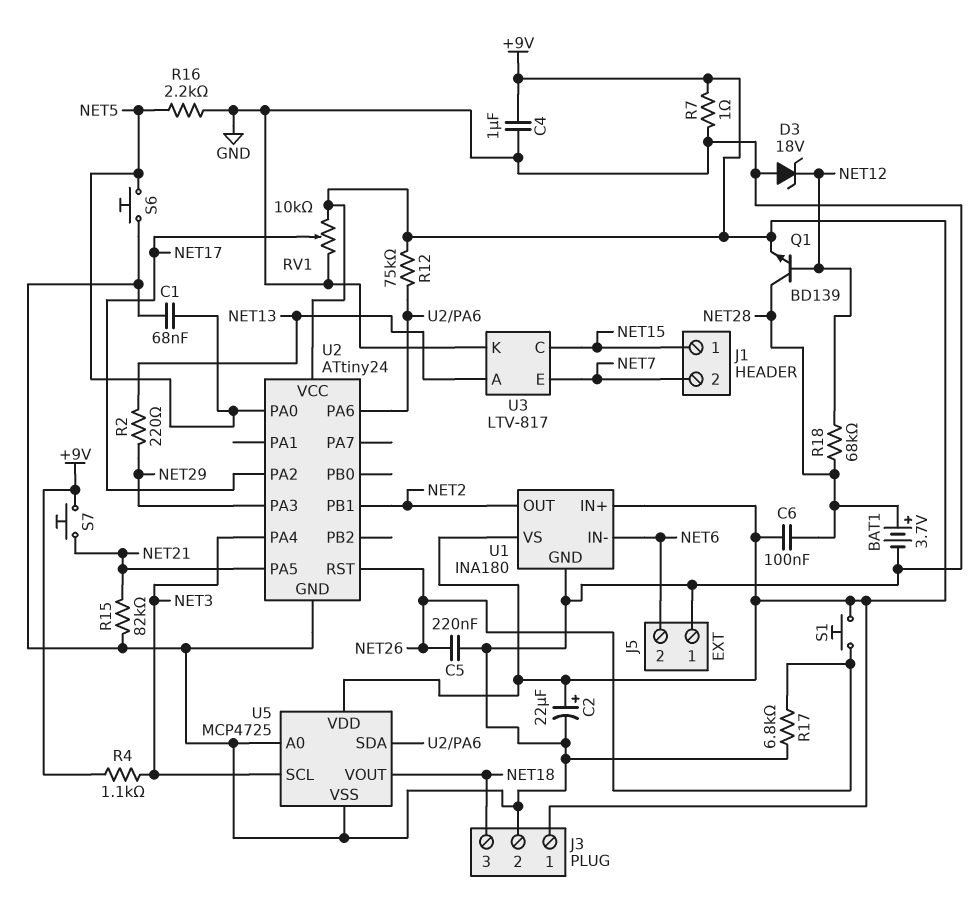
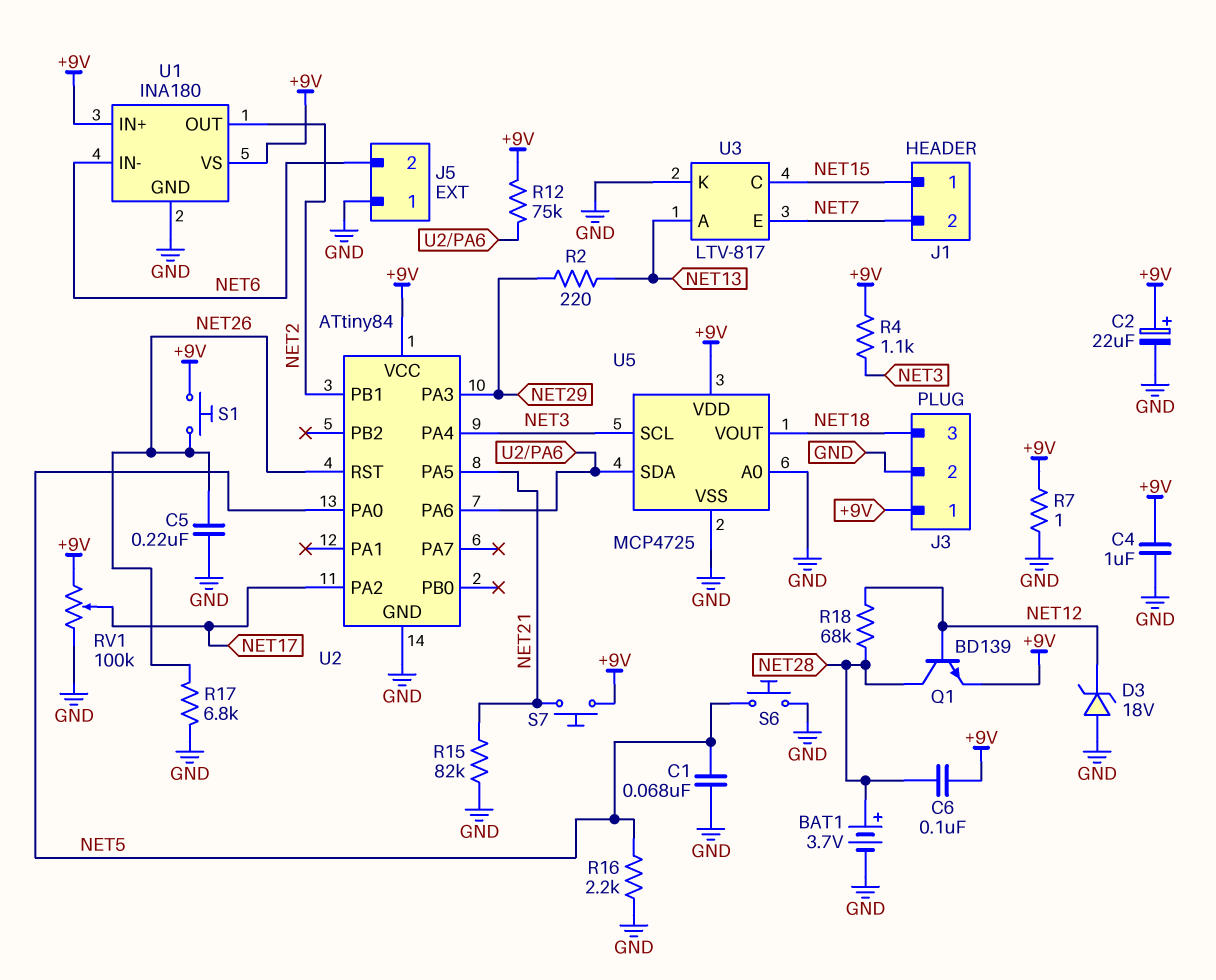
RV1: 10k (+9V, GND, wiper NET17) -> 100k (+9V, GND, wiper NET17)
U2: ATtiny24 -> ATtiny84

